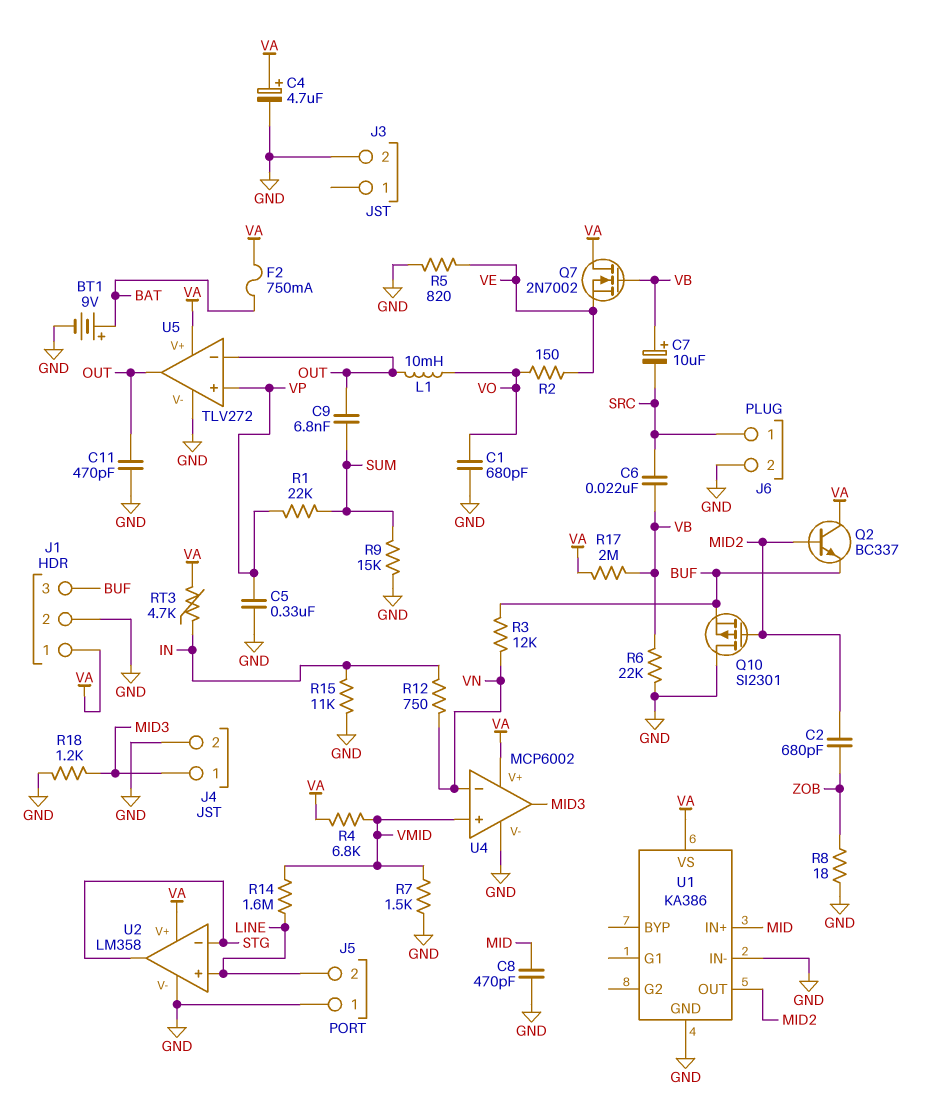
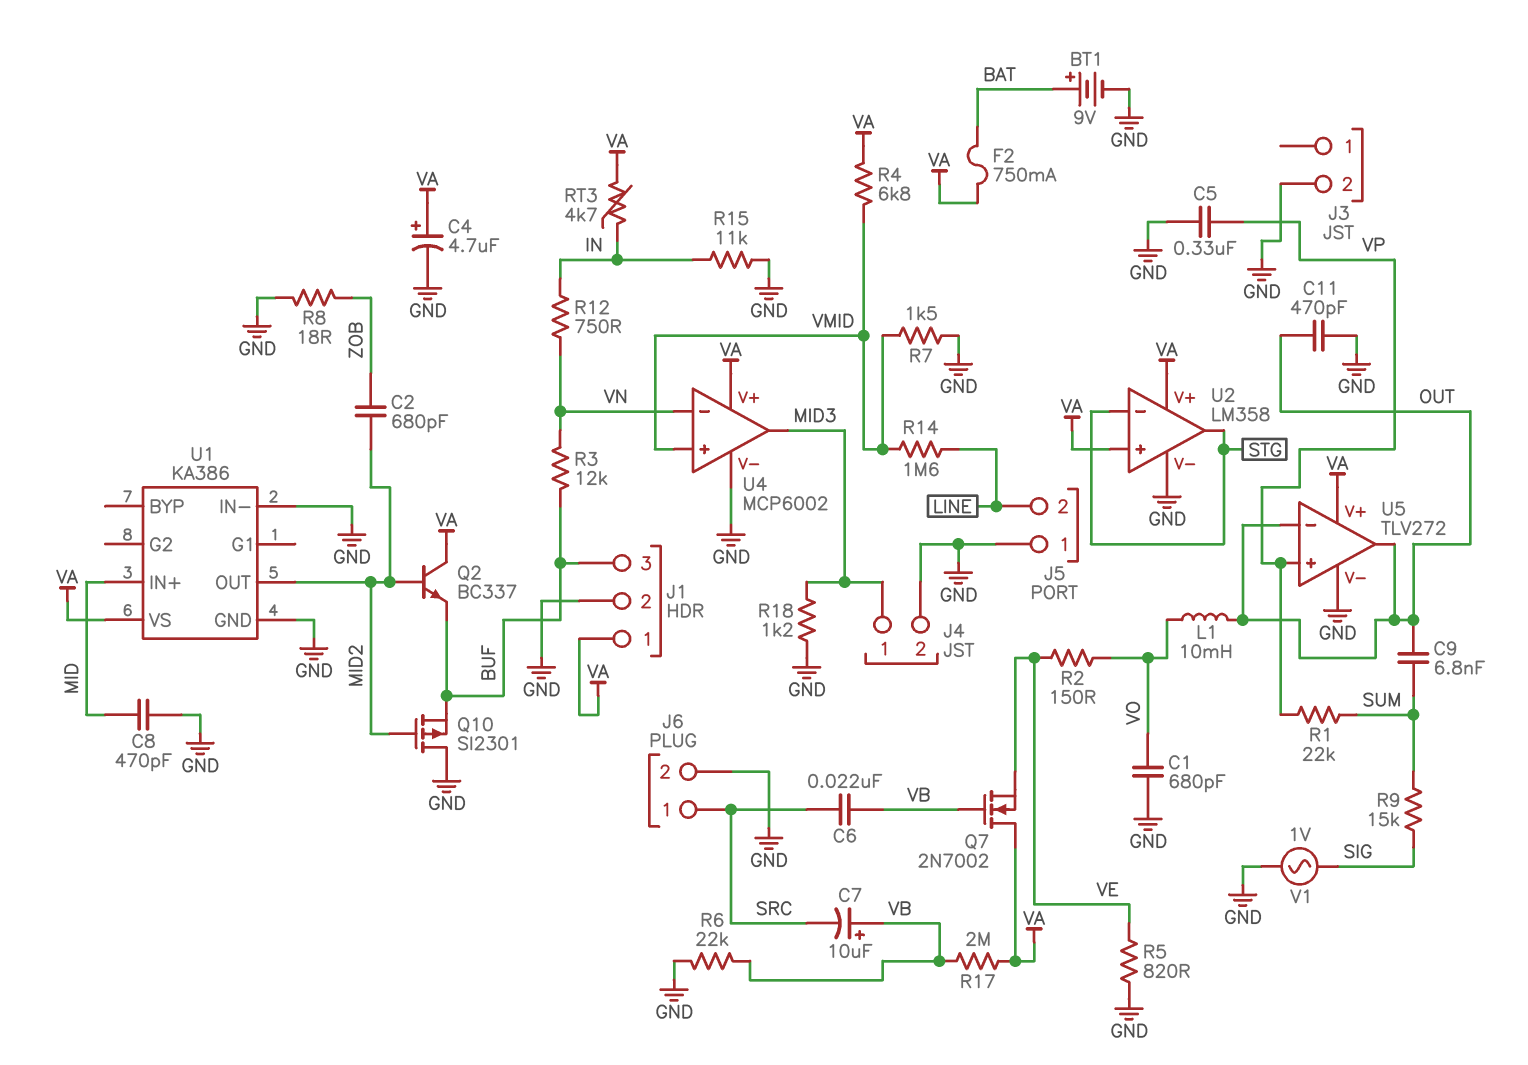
R9: 15k (GND, SUM) -> 15k (SIG, SUM)
U2 pin in+: LINE -> VA
V1: none -> AC 1V (GND, SIG)

